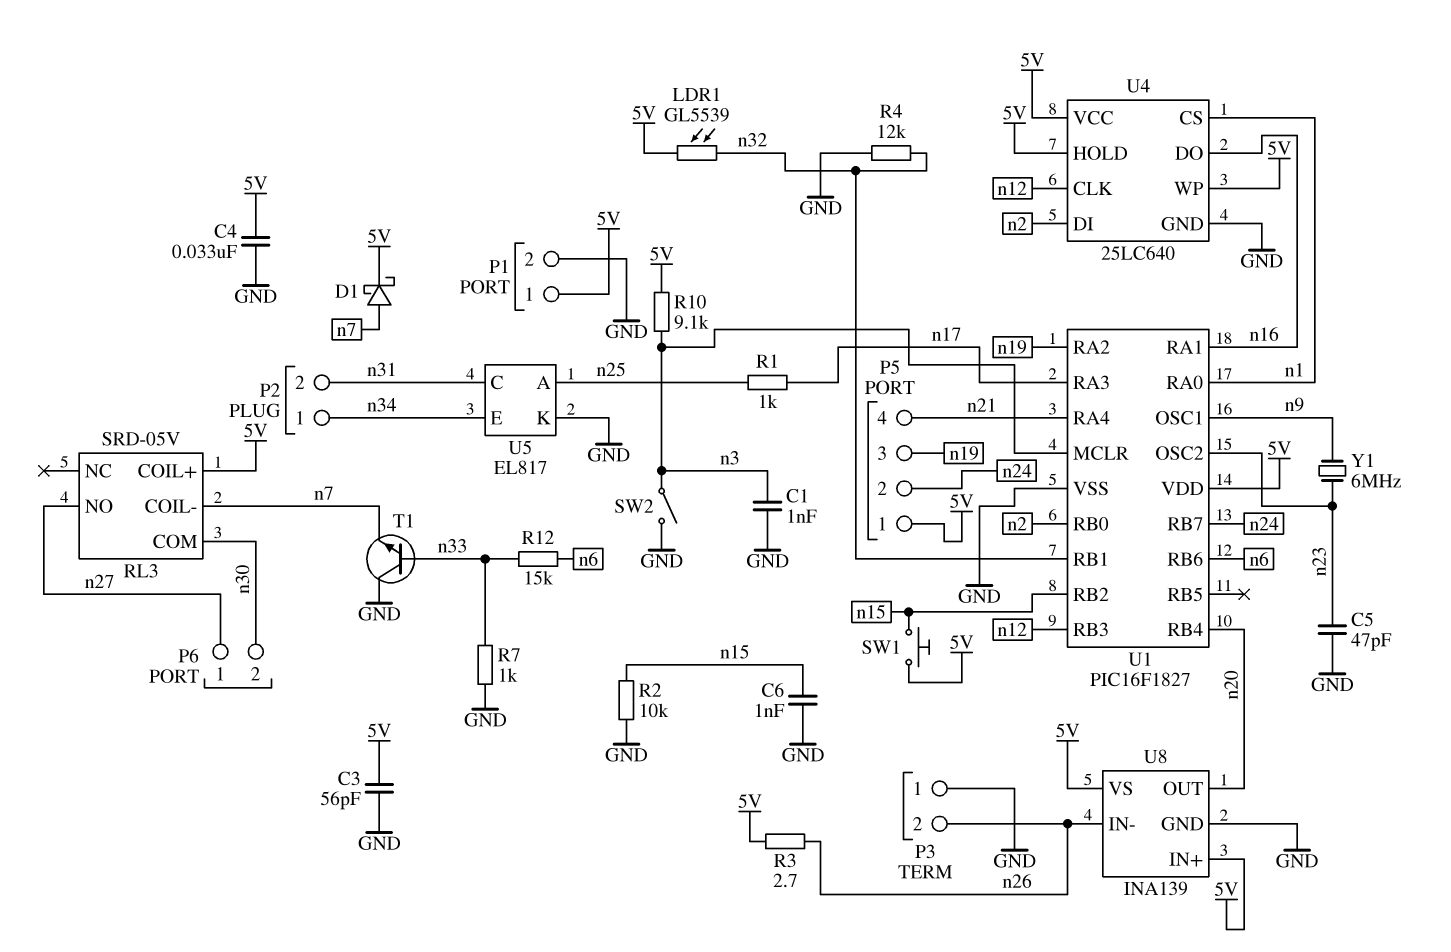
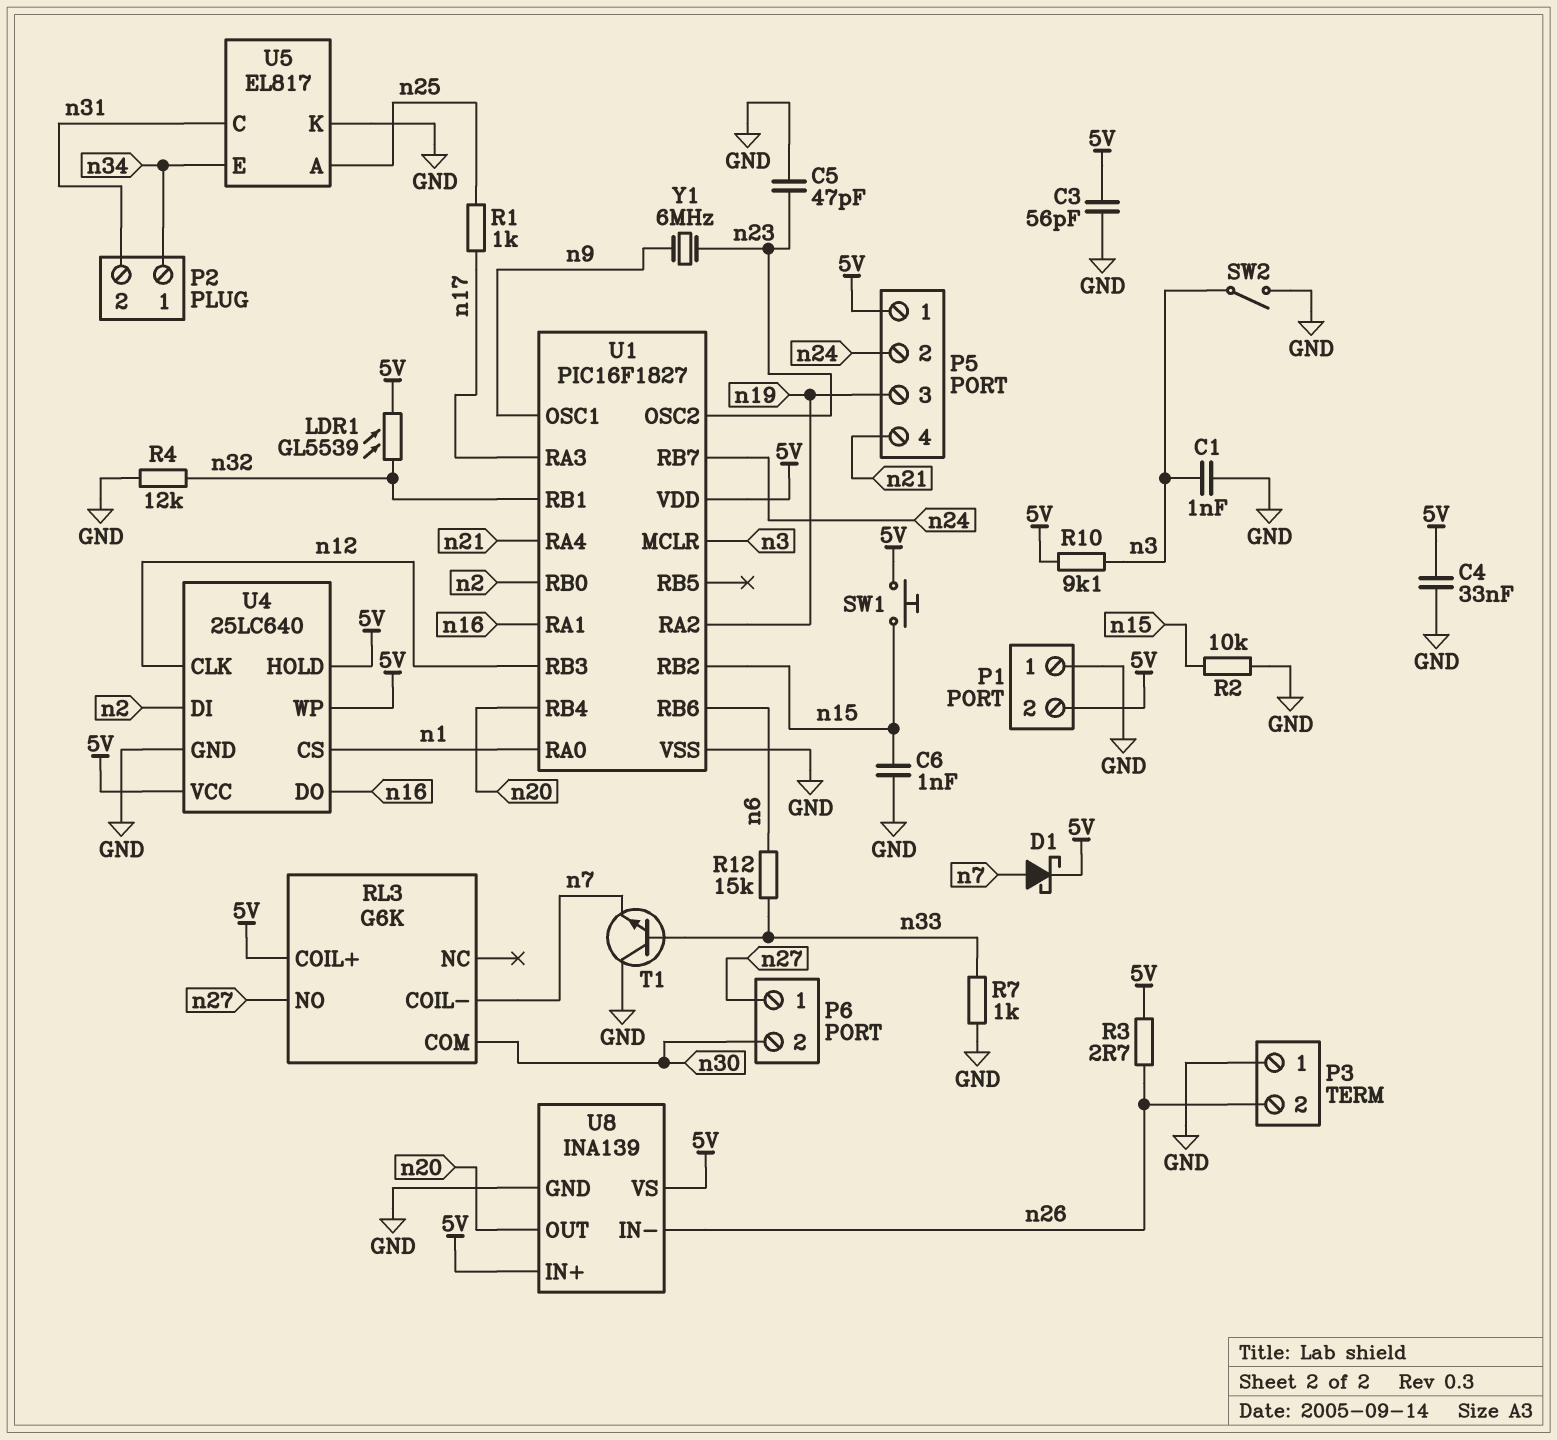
P1 pin 1: 5V -> GND
P1 pin 2: GND -> 5V
RL3: SRD-05V -> G6K

